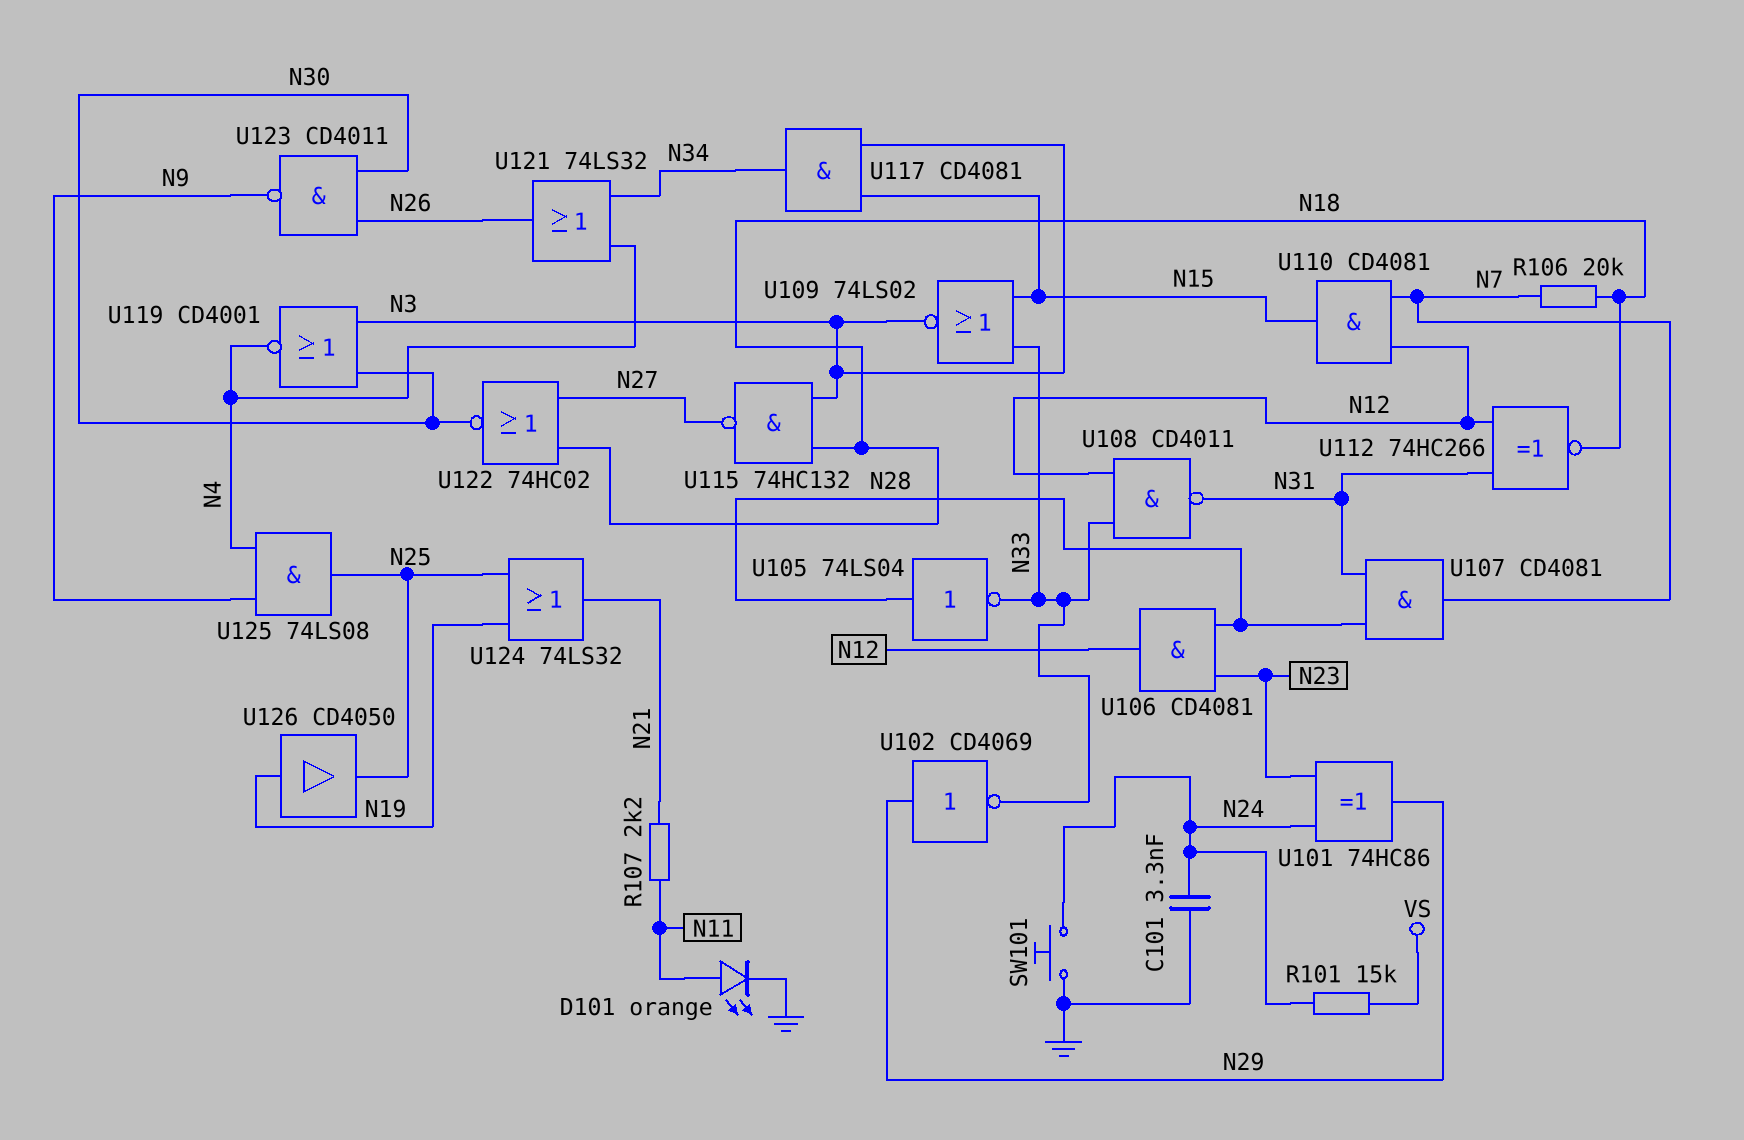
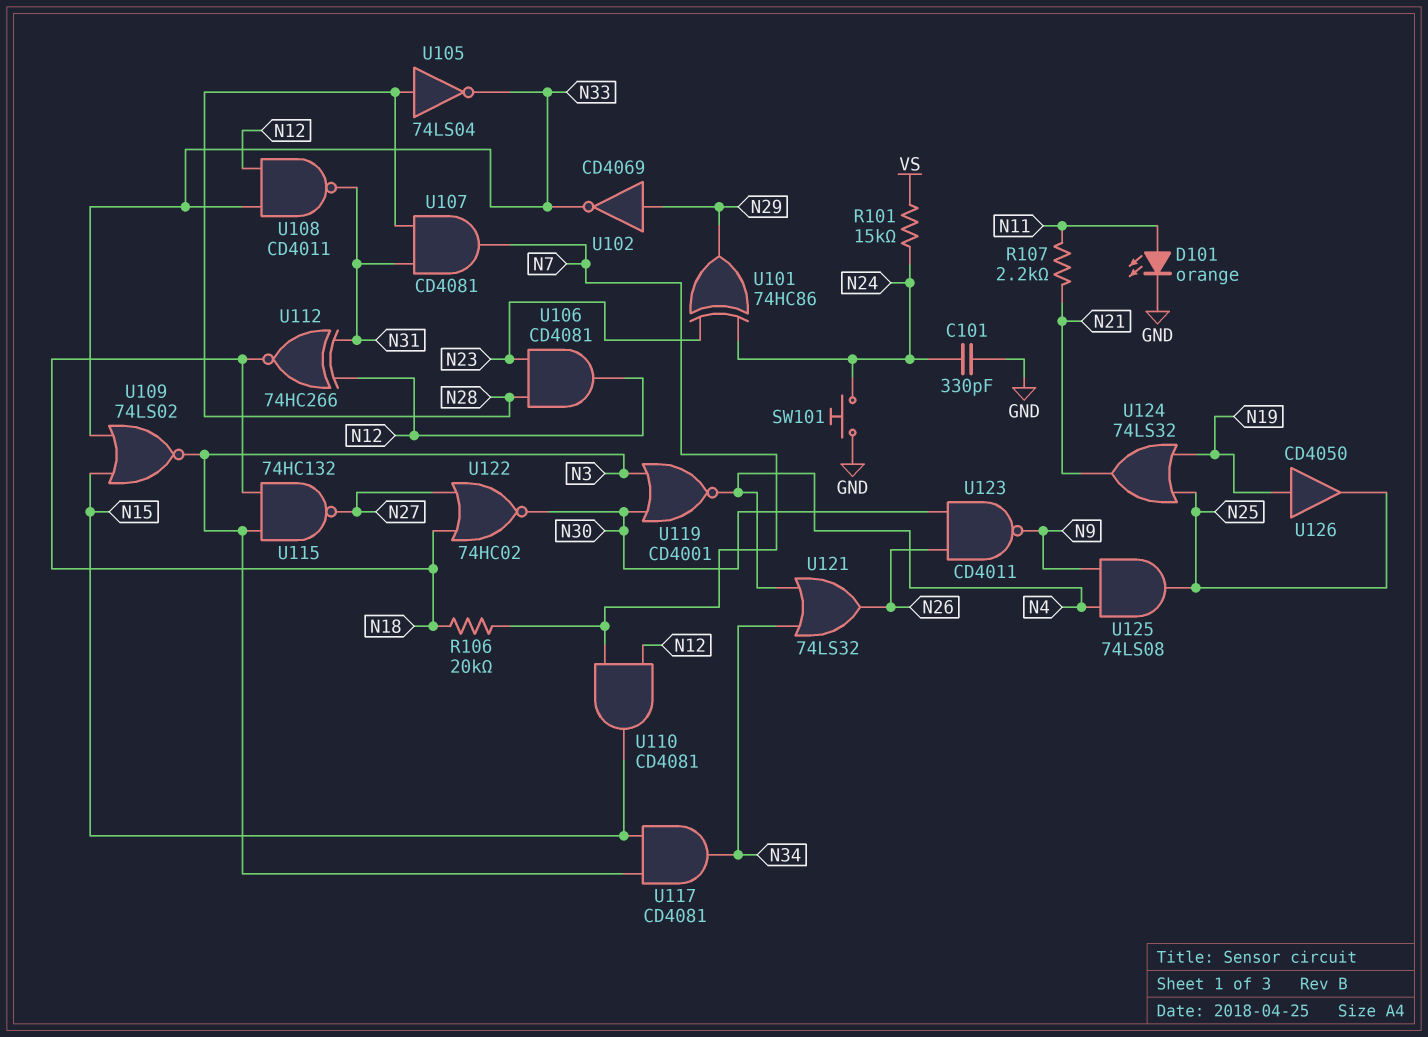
C101: 3.3nF (GND, N24) -> 330pF (GND, N24)

